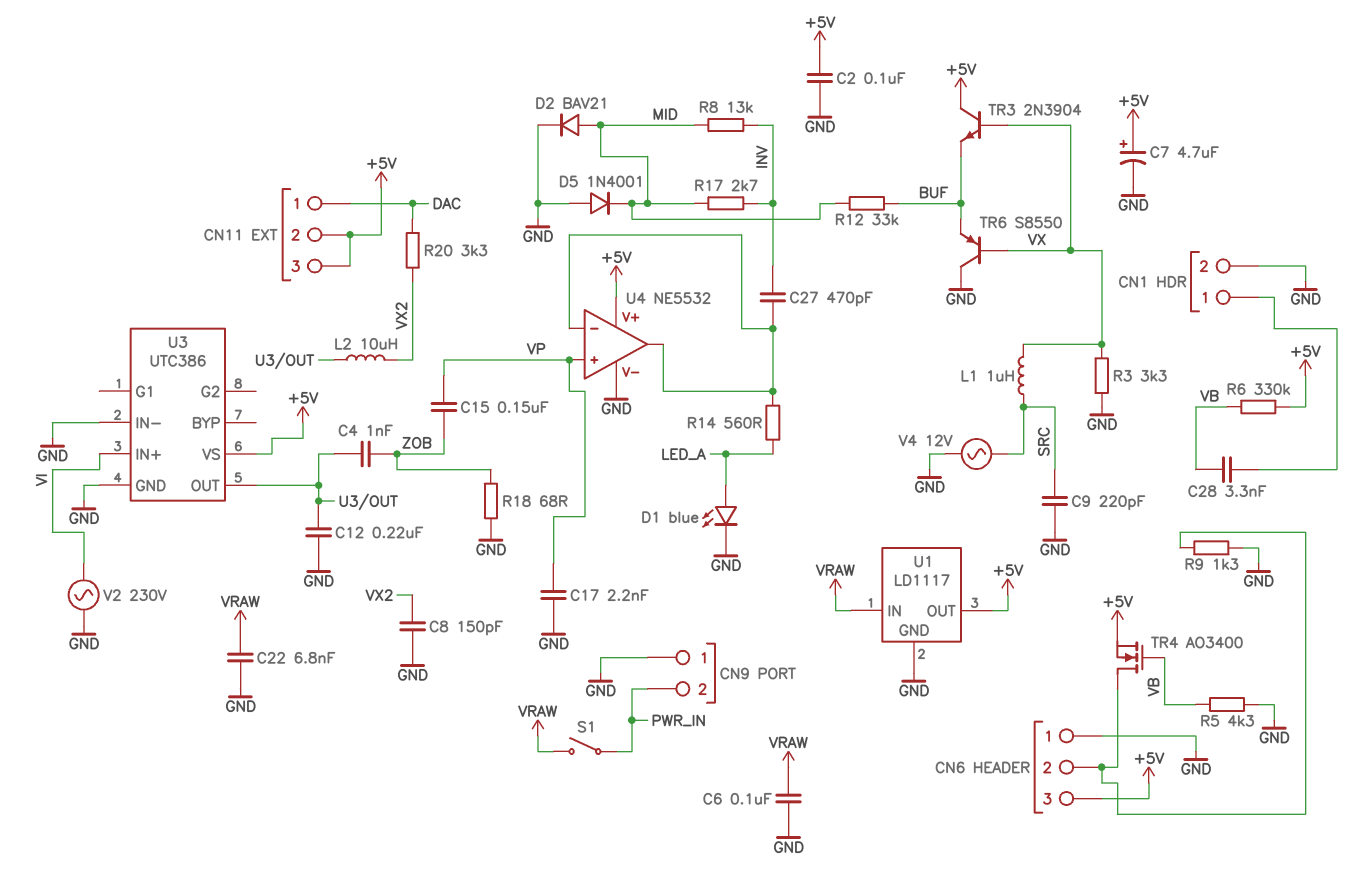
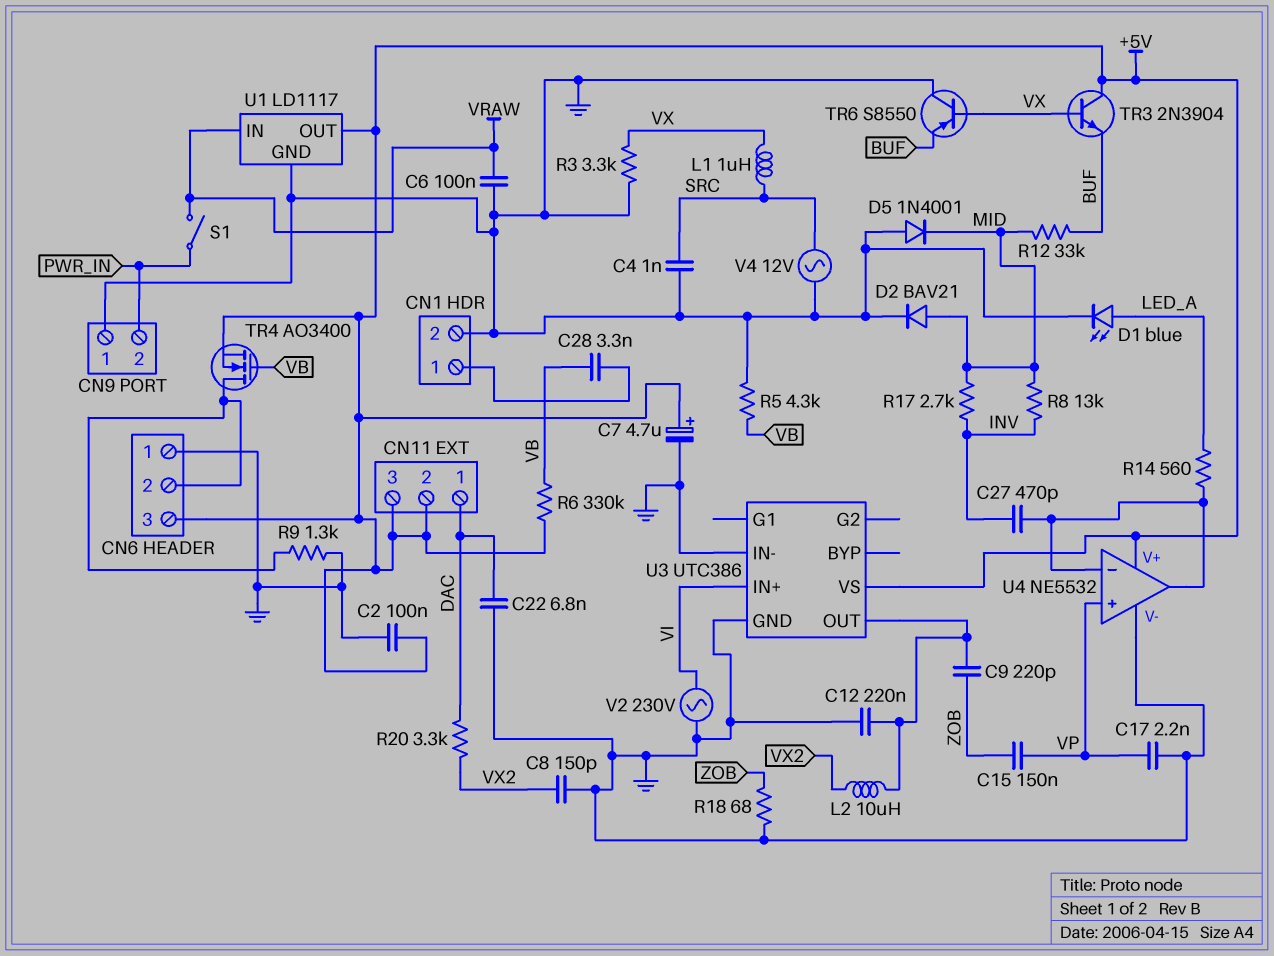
C4: 1nF (U3/OUT, ZOB) -> 1nF (GND, SRC)
C9: 220pF (GND, SRC) -> 220pF (U3/OUT, ZOB)
C22: 6.8nF (GND, VRAW) -> 6.8nF (DAC, GND)

